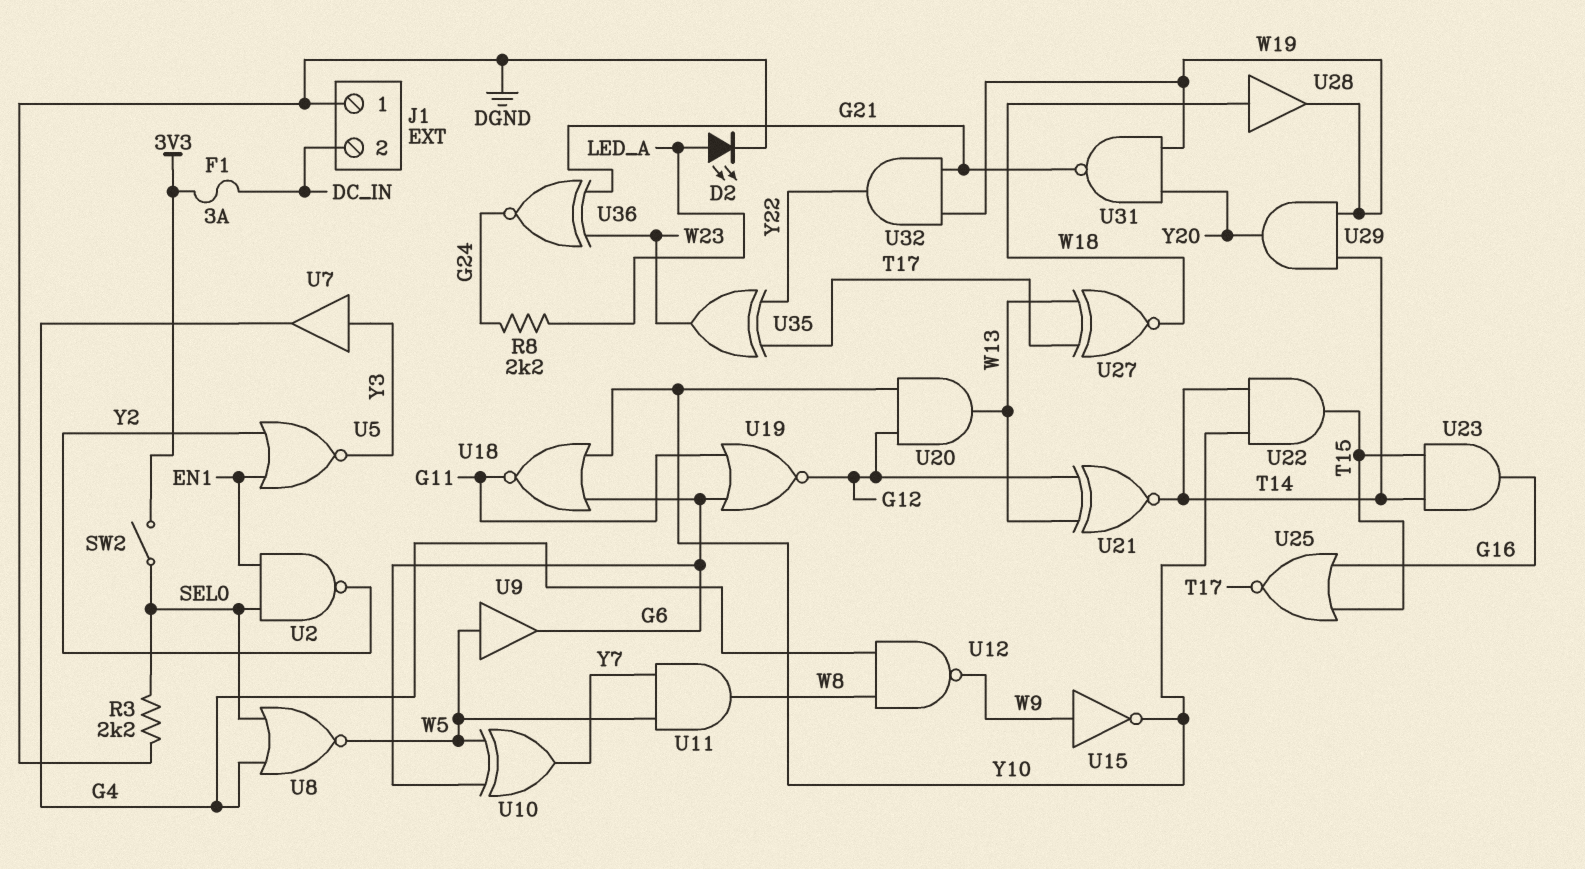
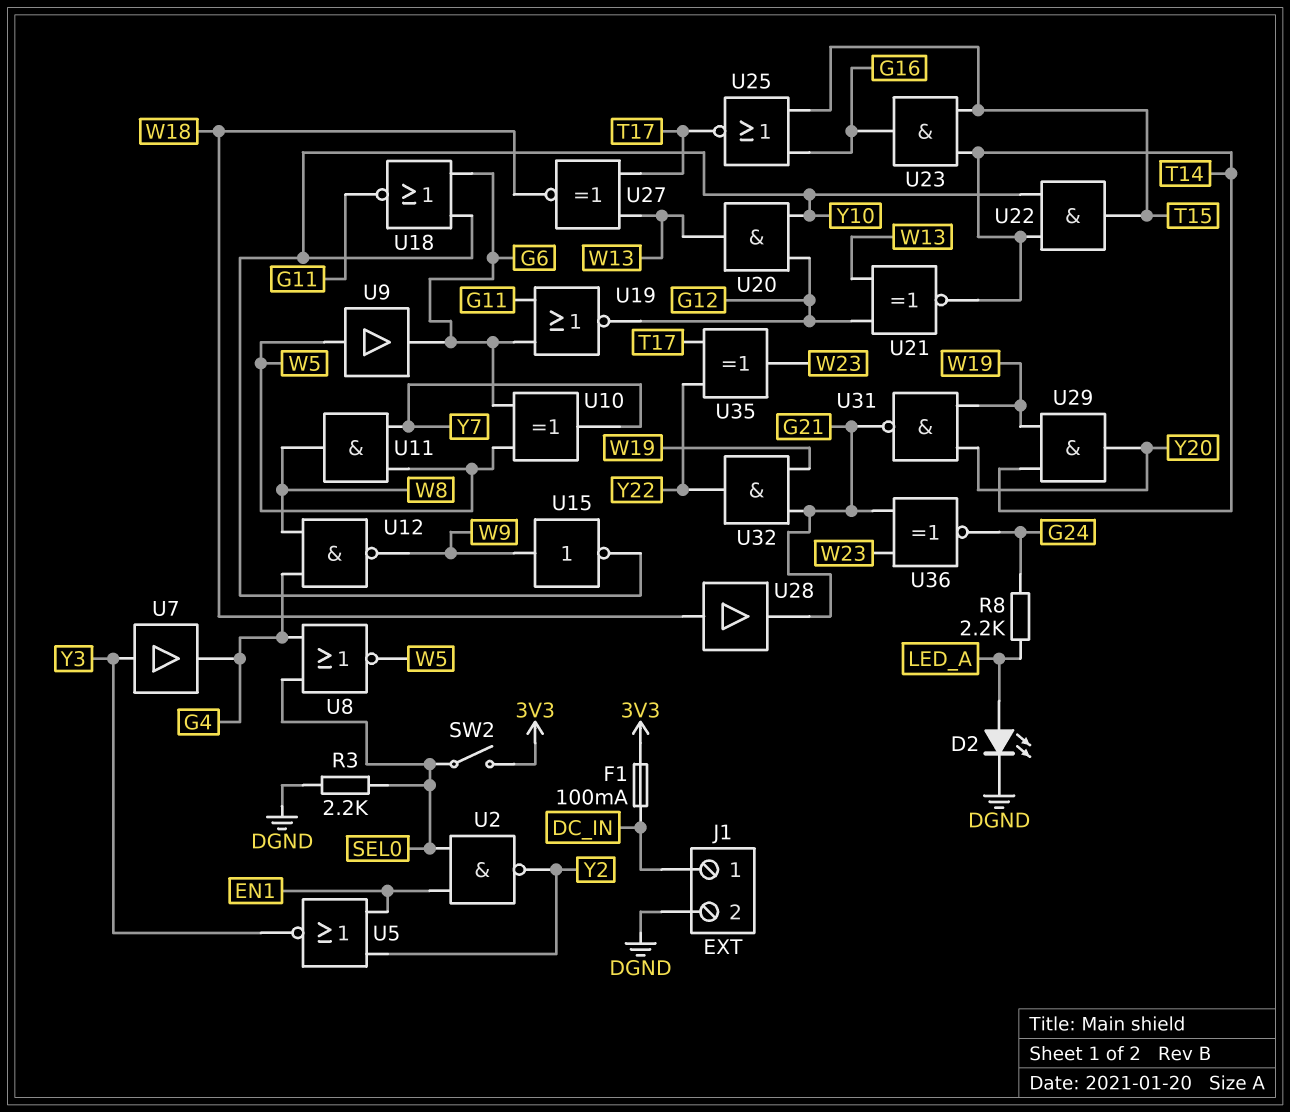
F1: 3A (3V3, DC_IN) -> 100mA (3V3, DC_IN)
J1 pin 1: DGND -> DC_IN
J1 pin 2: DC_IN -> DGND
U28: buffer (in W18, out W19) -> buffer (in W18, out G21)

